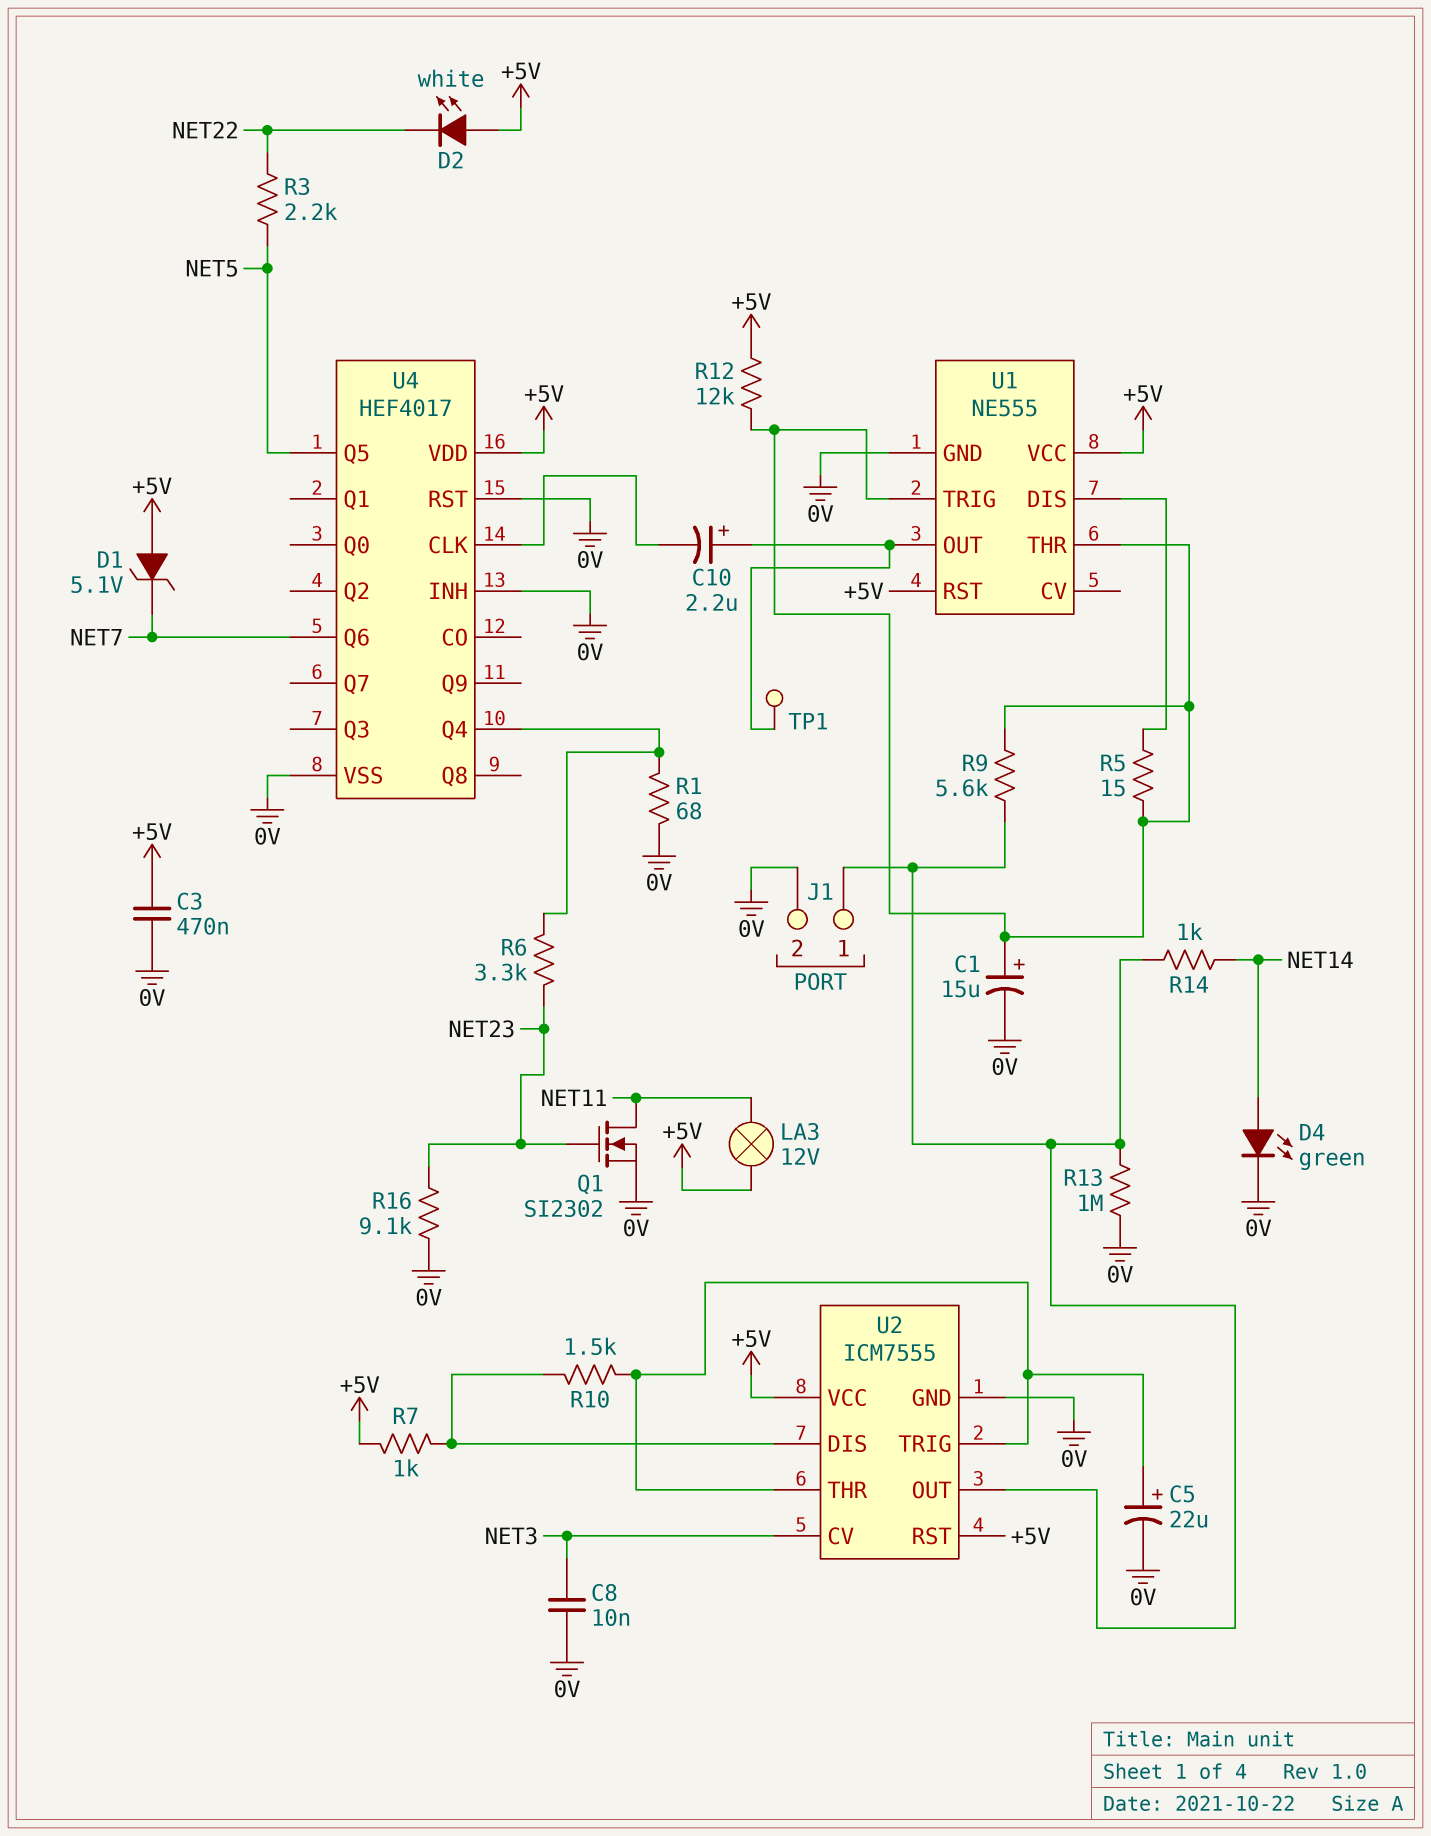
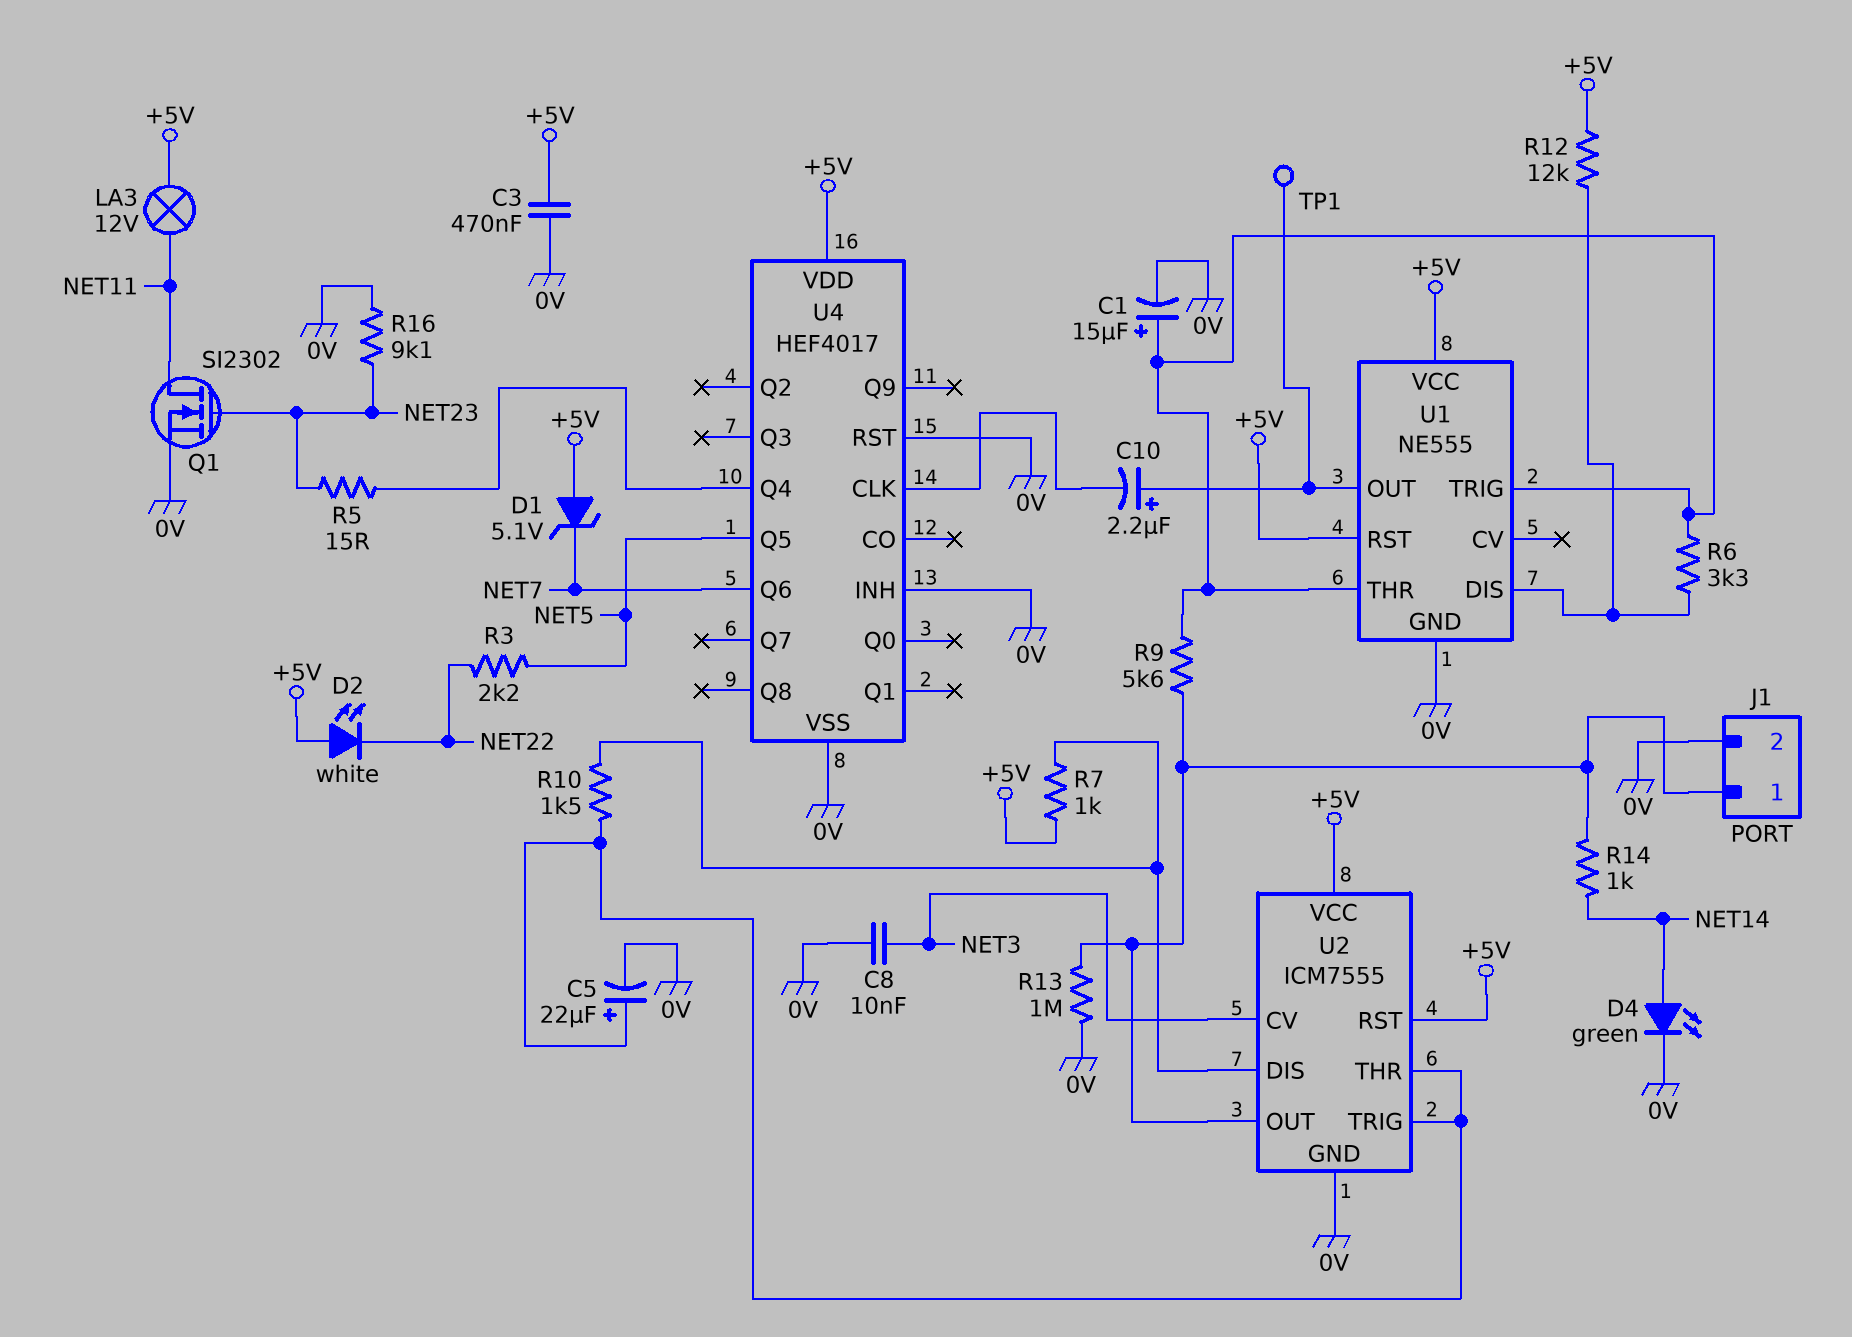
R1: 68 (0V, U4/Q4) -> none
R5: 15 (U1/DIS, U1/THR) -> 15 (NET23, U4/Q4)
R6: 3.3k (NET23, U4/Q4) -> 3.3k (U1/DIS, U1/THR)
R12: 12k (+5V, U1/THR) -> 12k (+5V, U1/DIS)

